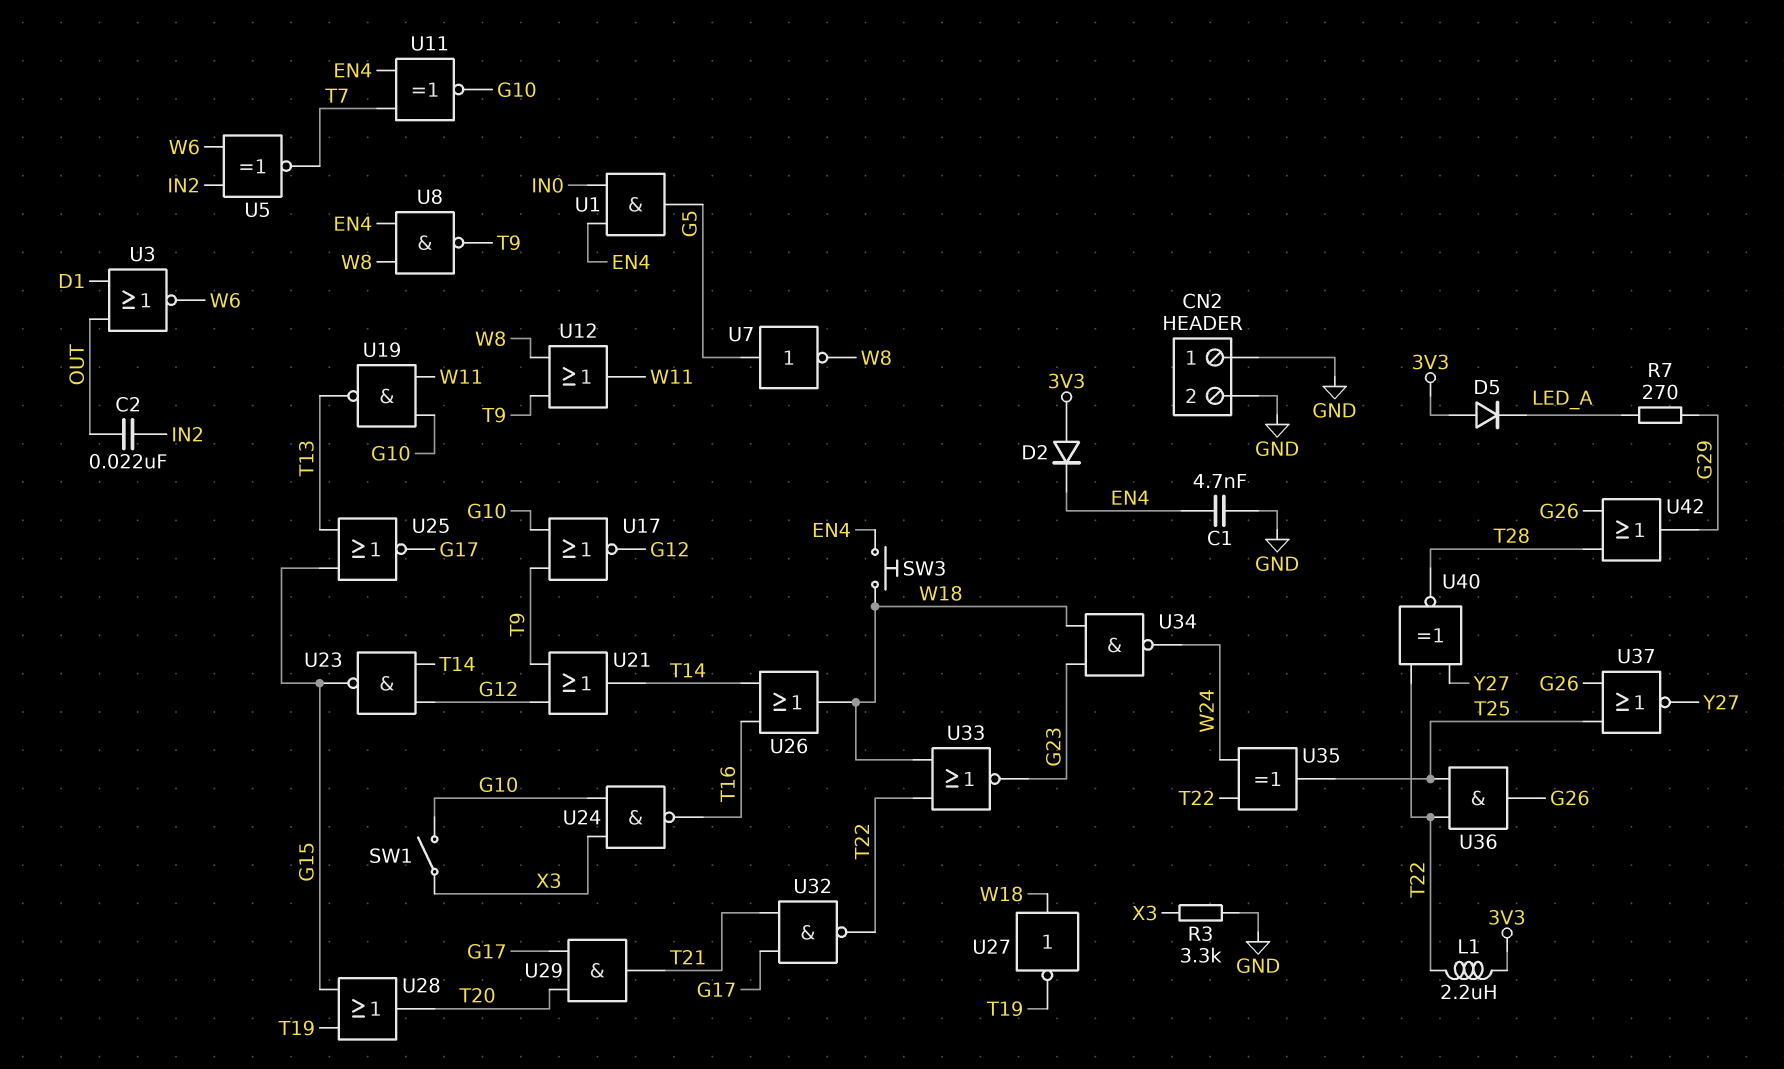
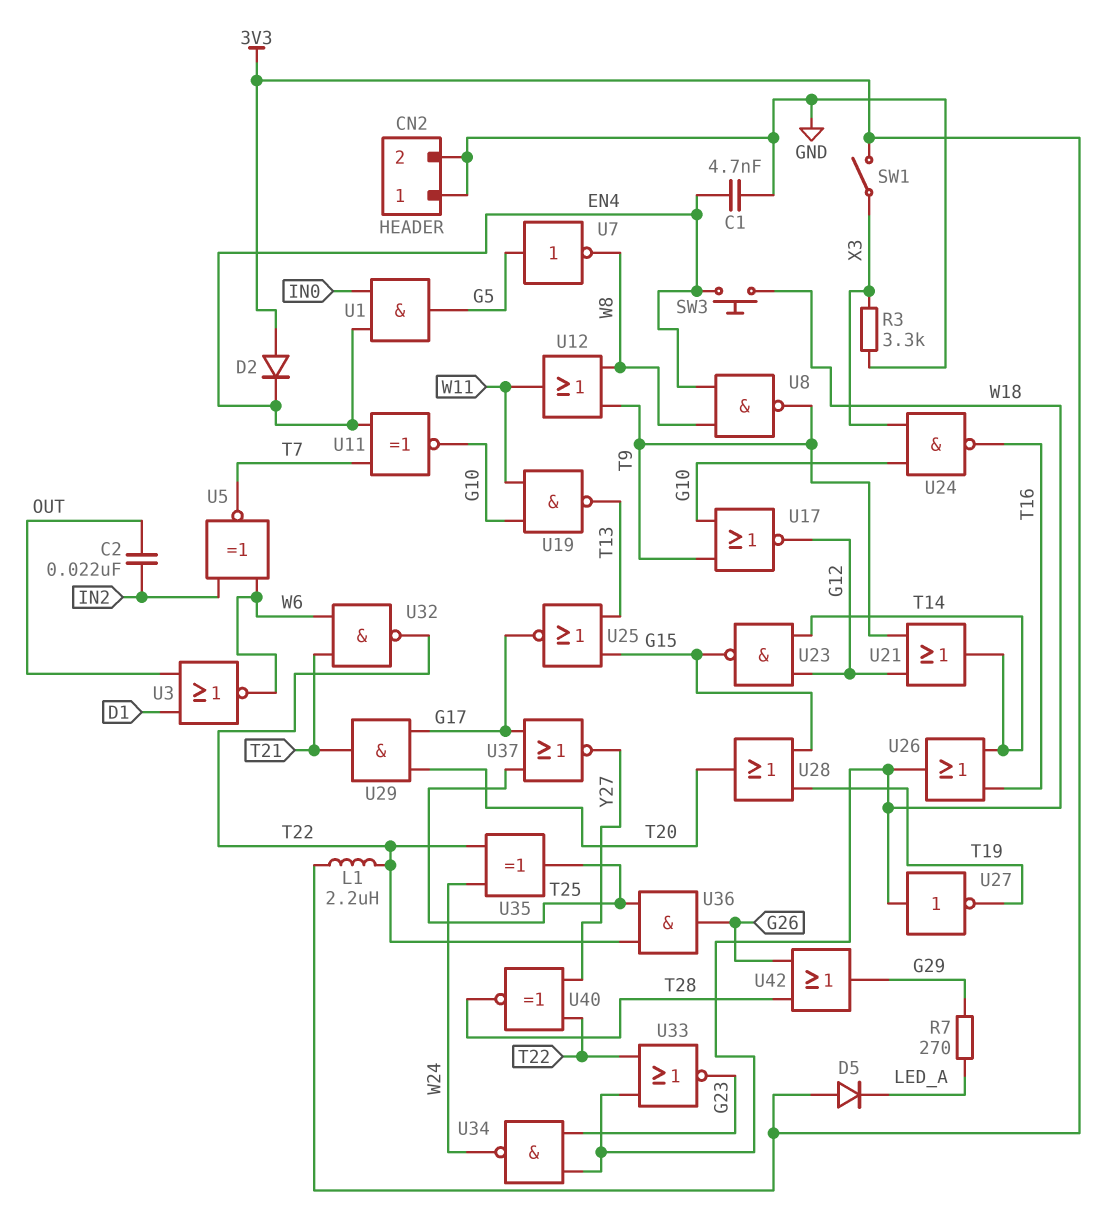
SW1: switch (G10, X3) -> switch (3V3, X3)
U32: NAND (in G17, in T21, out T22) -> NAND (in T21, in W6, out T22)
U37: NOR (in G26, in T25, out Y27) -> NOR (in G17, in T25, out Y27)

